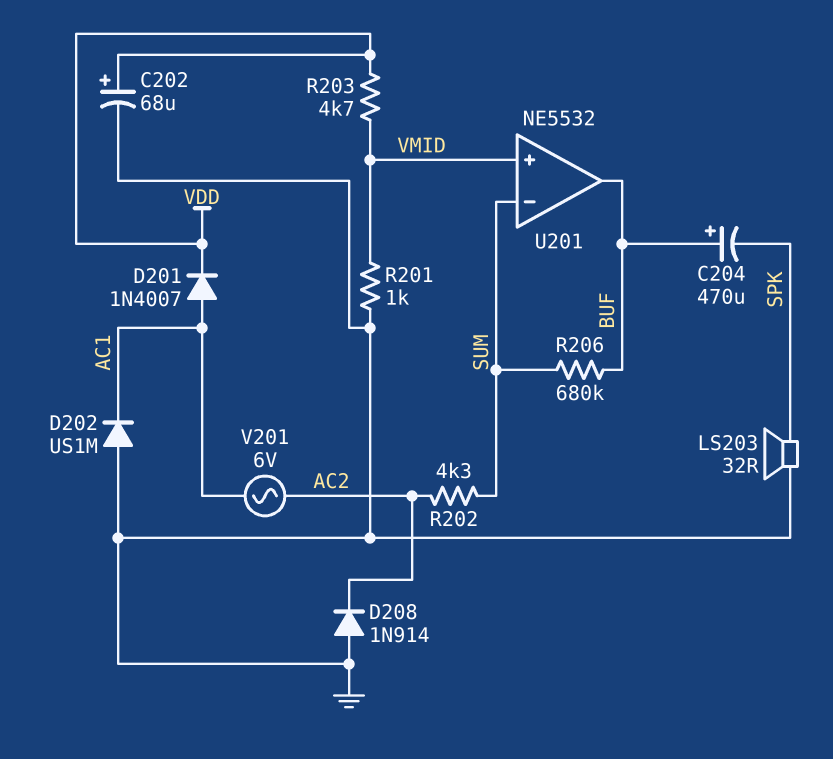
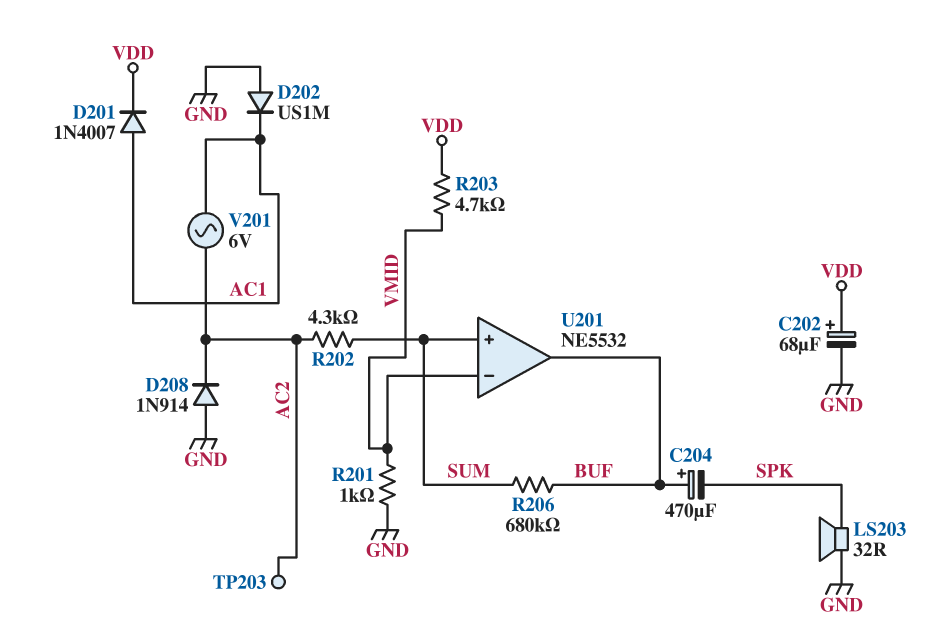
TP203: none -> test point (AC2)
U201 pin in+: VMID -> SUM
U201 pin in-: SUM -> VMID

